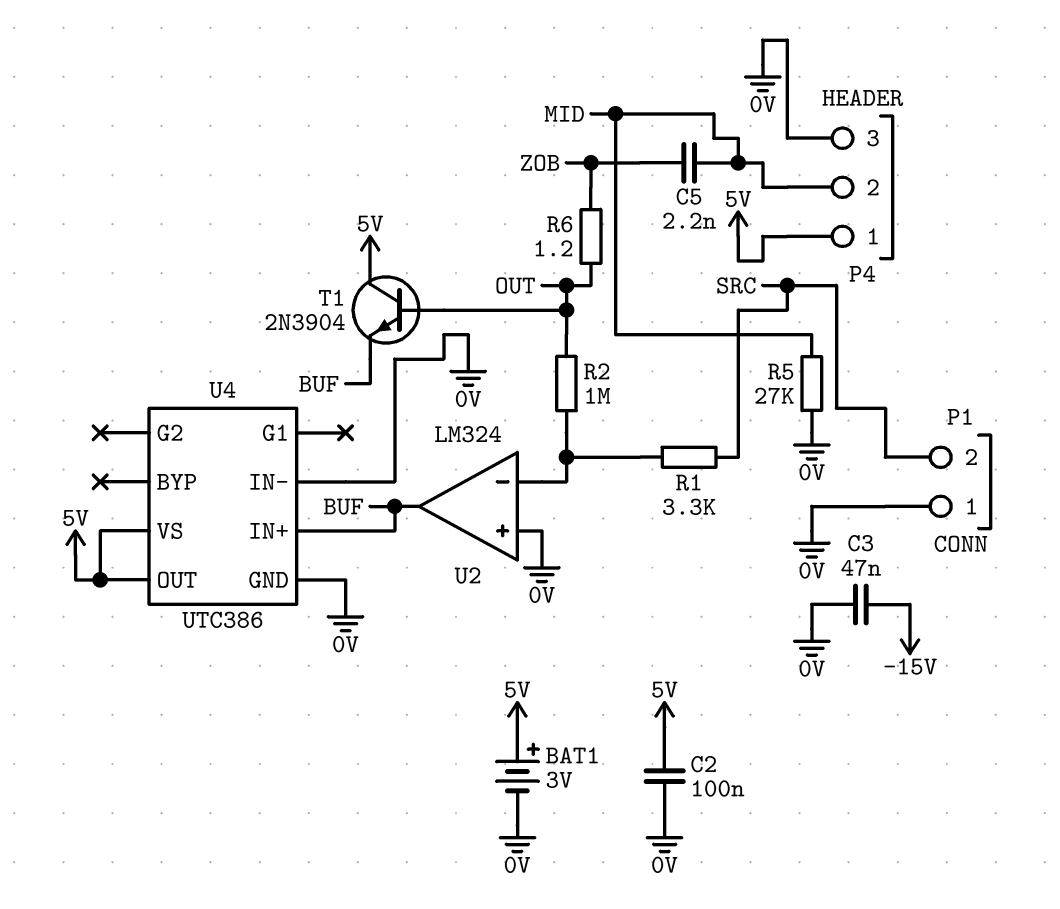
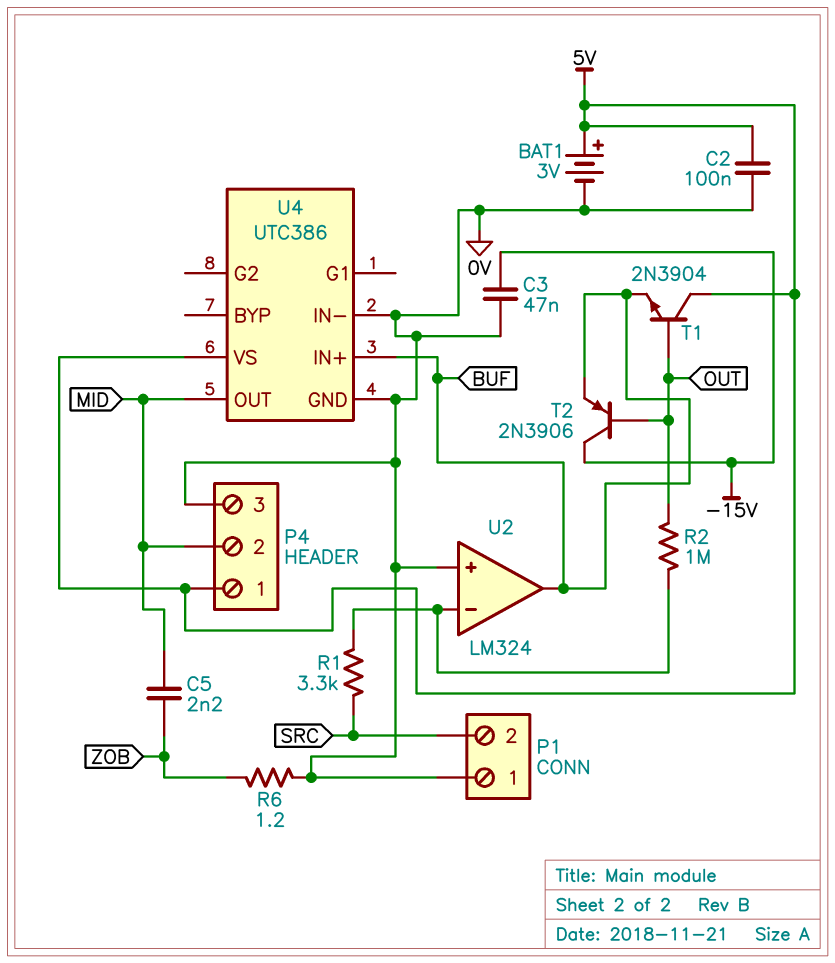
R5: 27k (0V, MID) -> none
R6: 1.2 (OUT, ZOB) -> 1.2 (0V, ZOB)
T2: none -> PNP 2N3906 (B OUT, C -15V, E BUF)
U4 pin OUT: 5V -> MID

